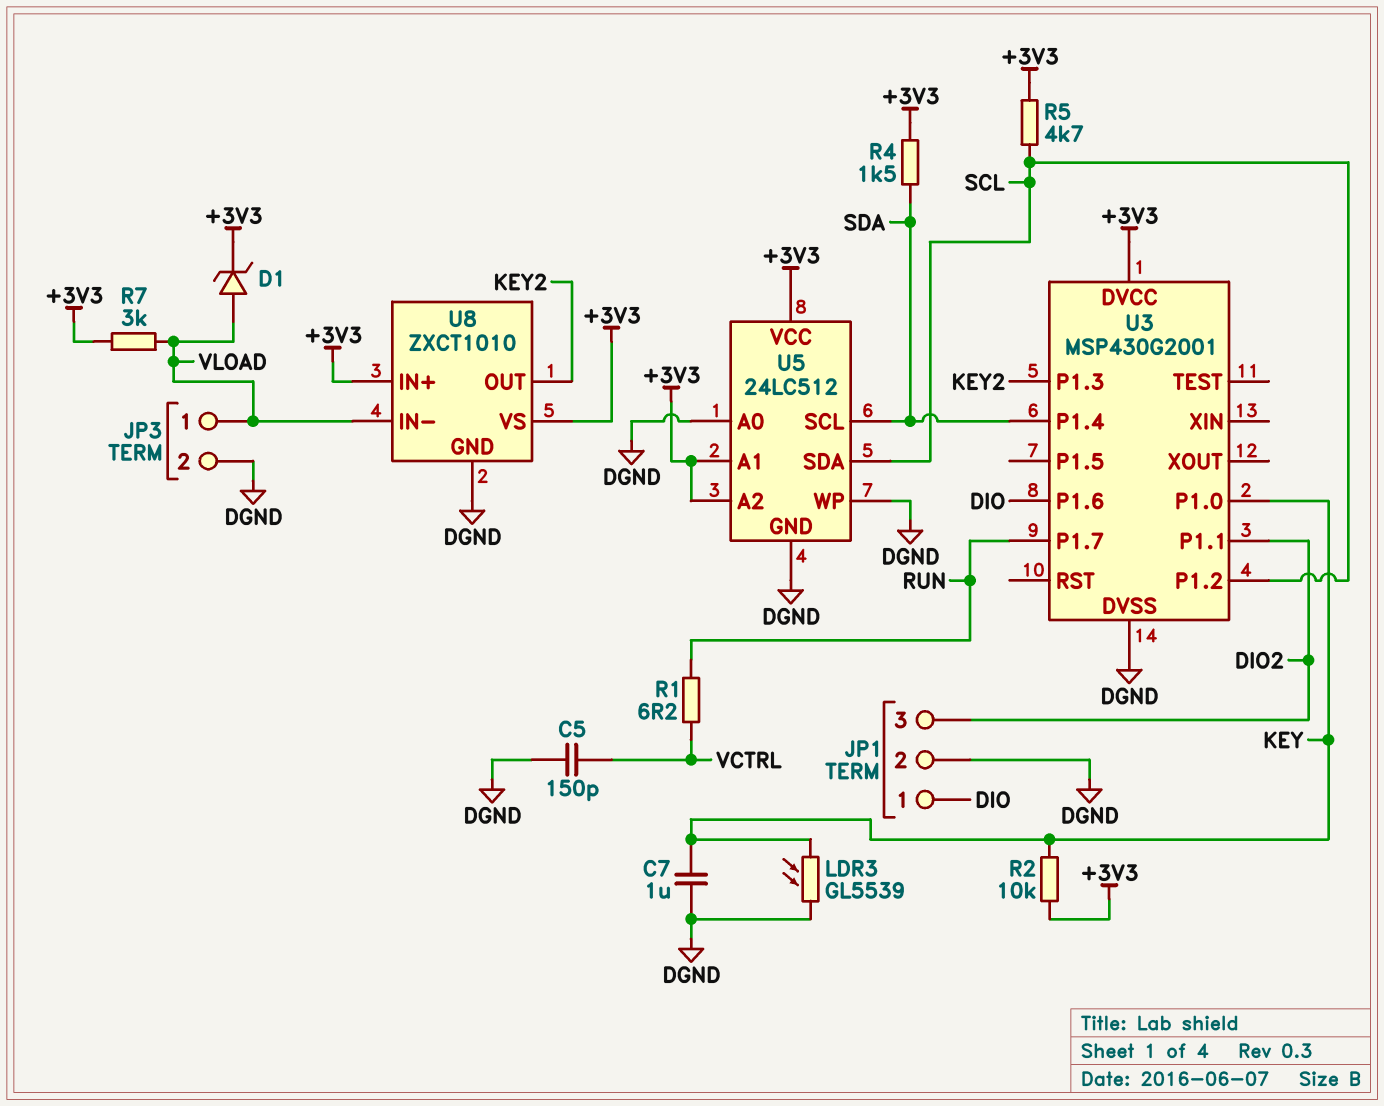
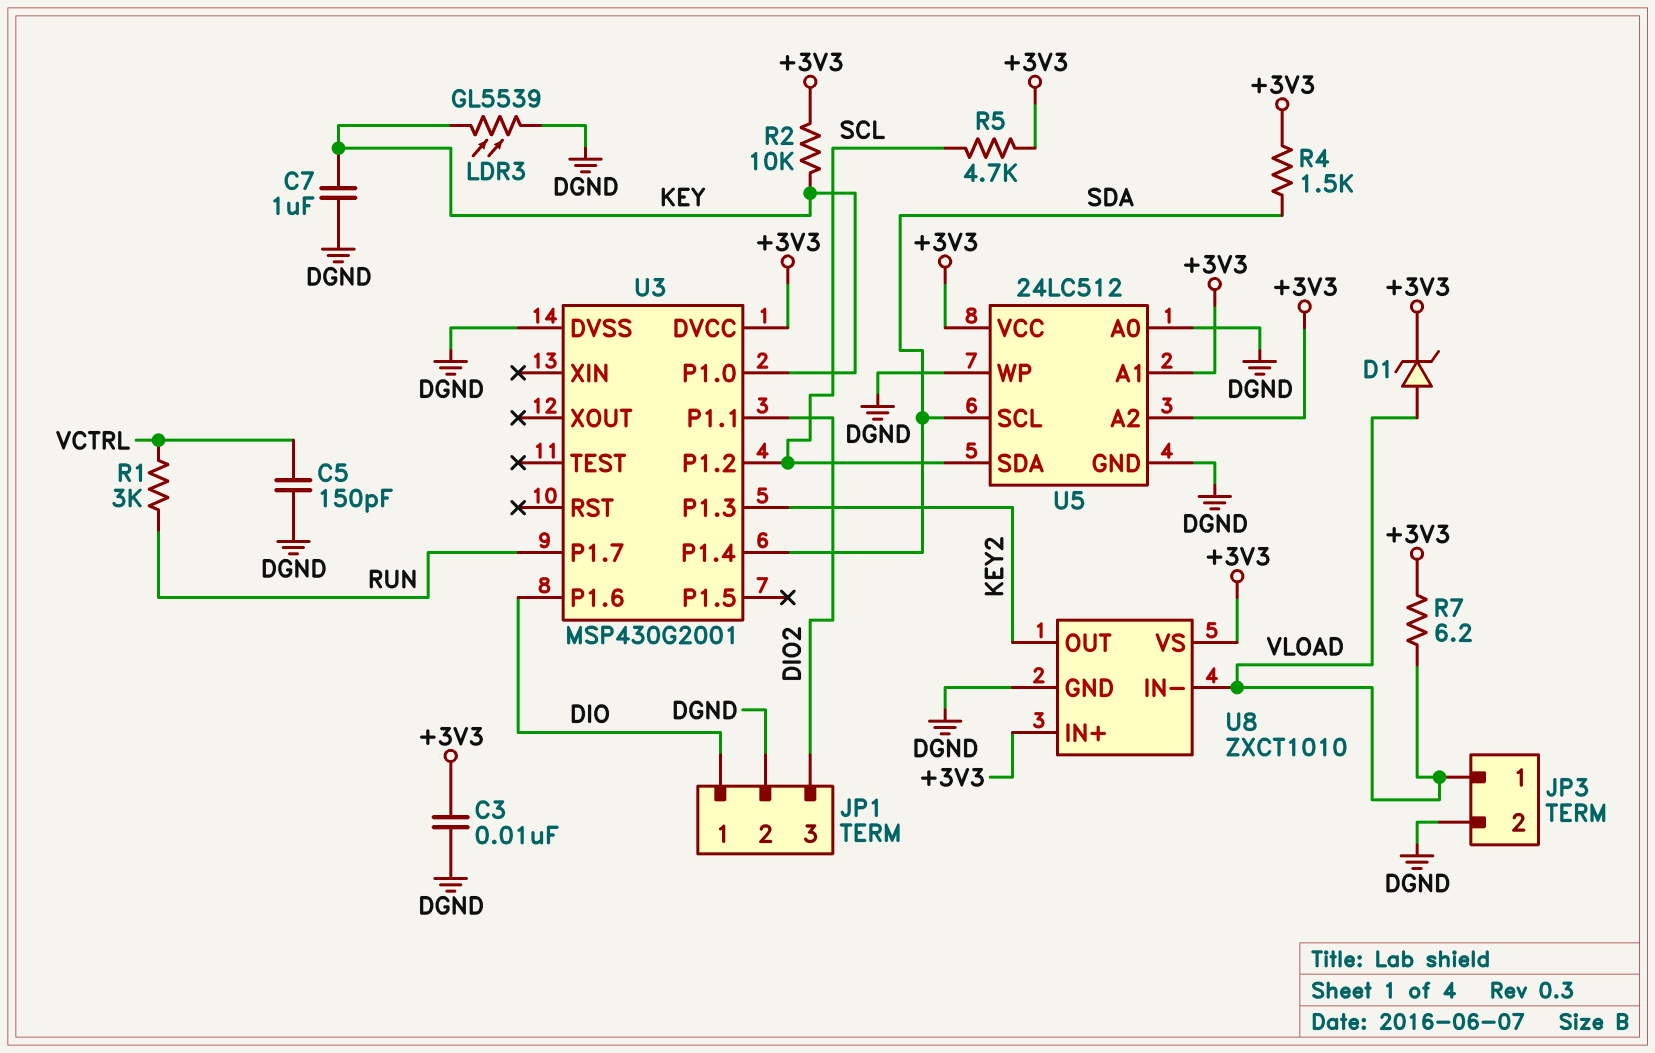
C3: none -> 10nF (+3V3, DGND)
R1: 6.2 (RUN, VCTRL) -> 3k (RUN, VCTRL)
R7: 3k (+3V3, VLOAD) -> 6.2 (+3V3, VLOAD)

